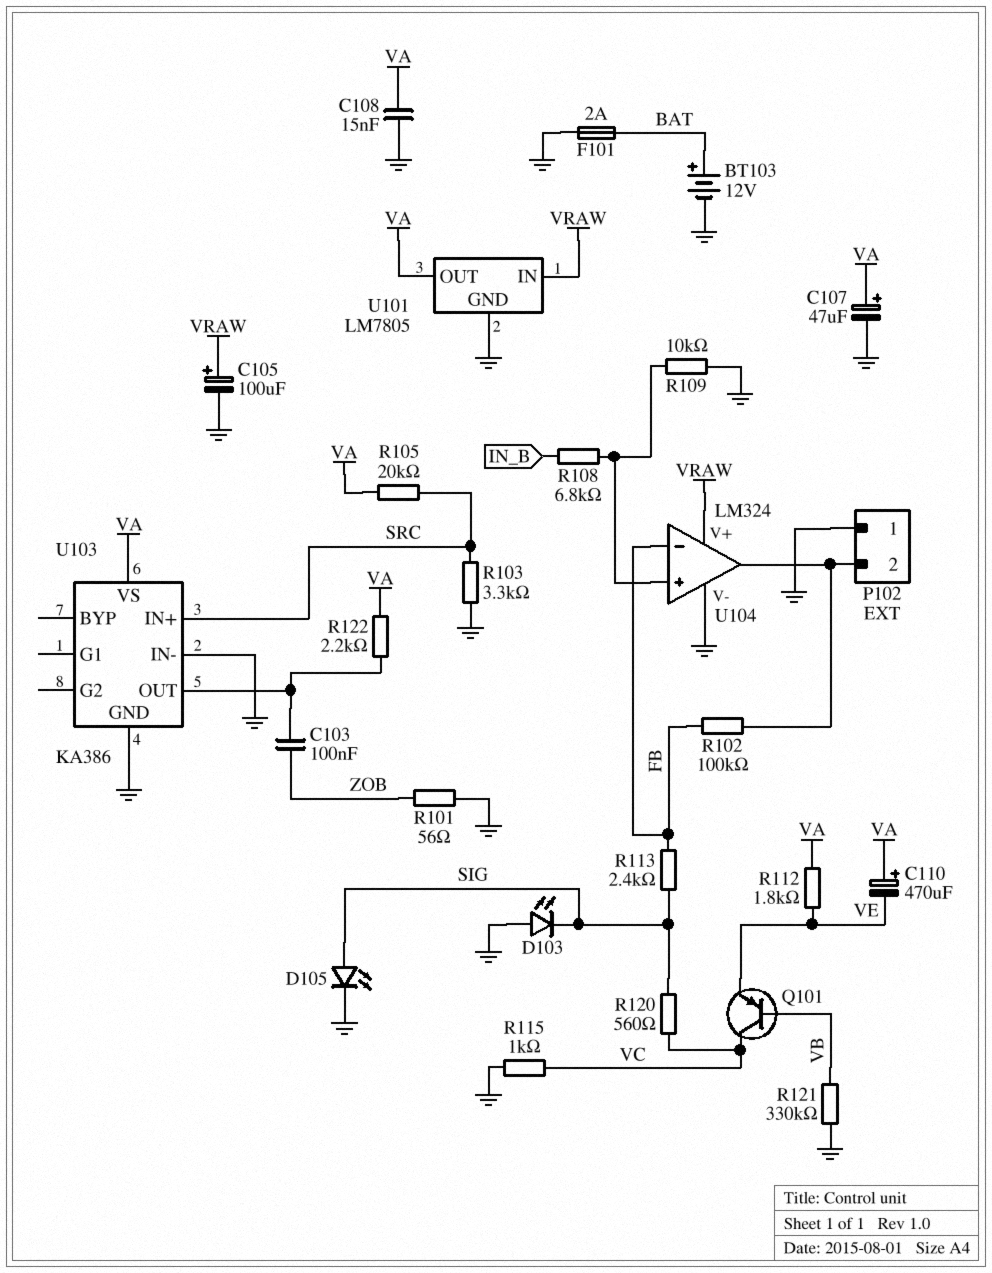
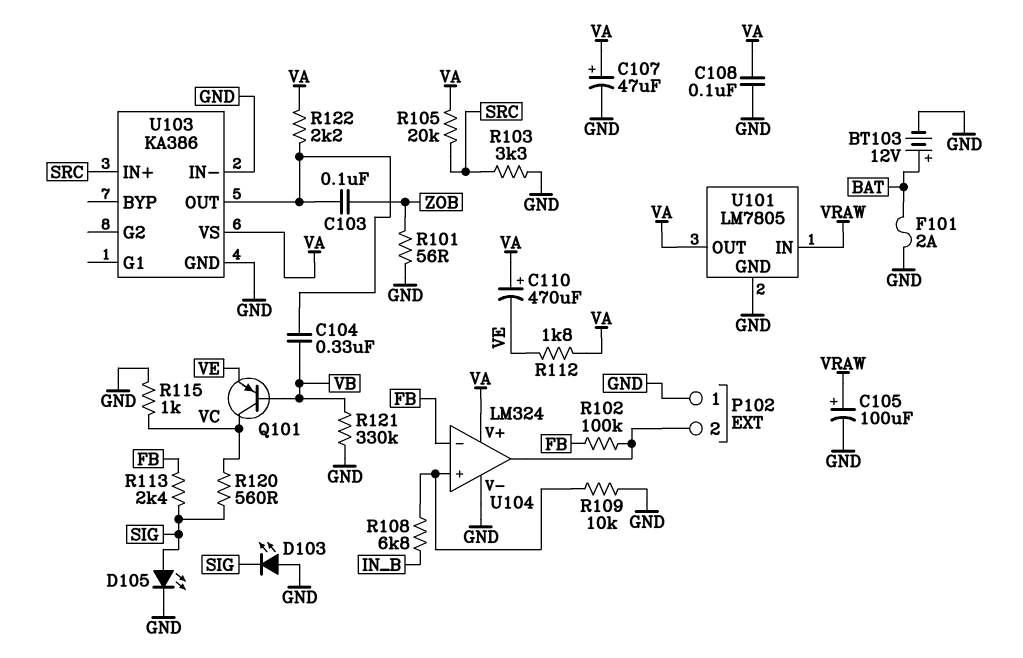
C104: none -> 330nF (U103/OUT, VB)
C108: 15nF (GND, VA) -> 100nF (GND, VA)
U104 pin V+: VRAW -> VA

